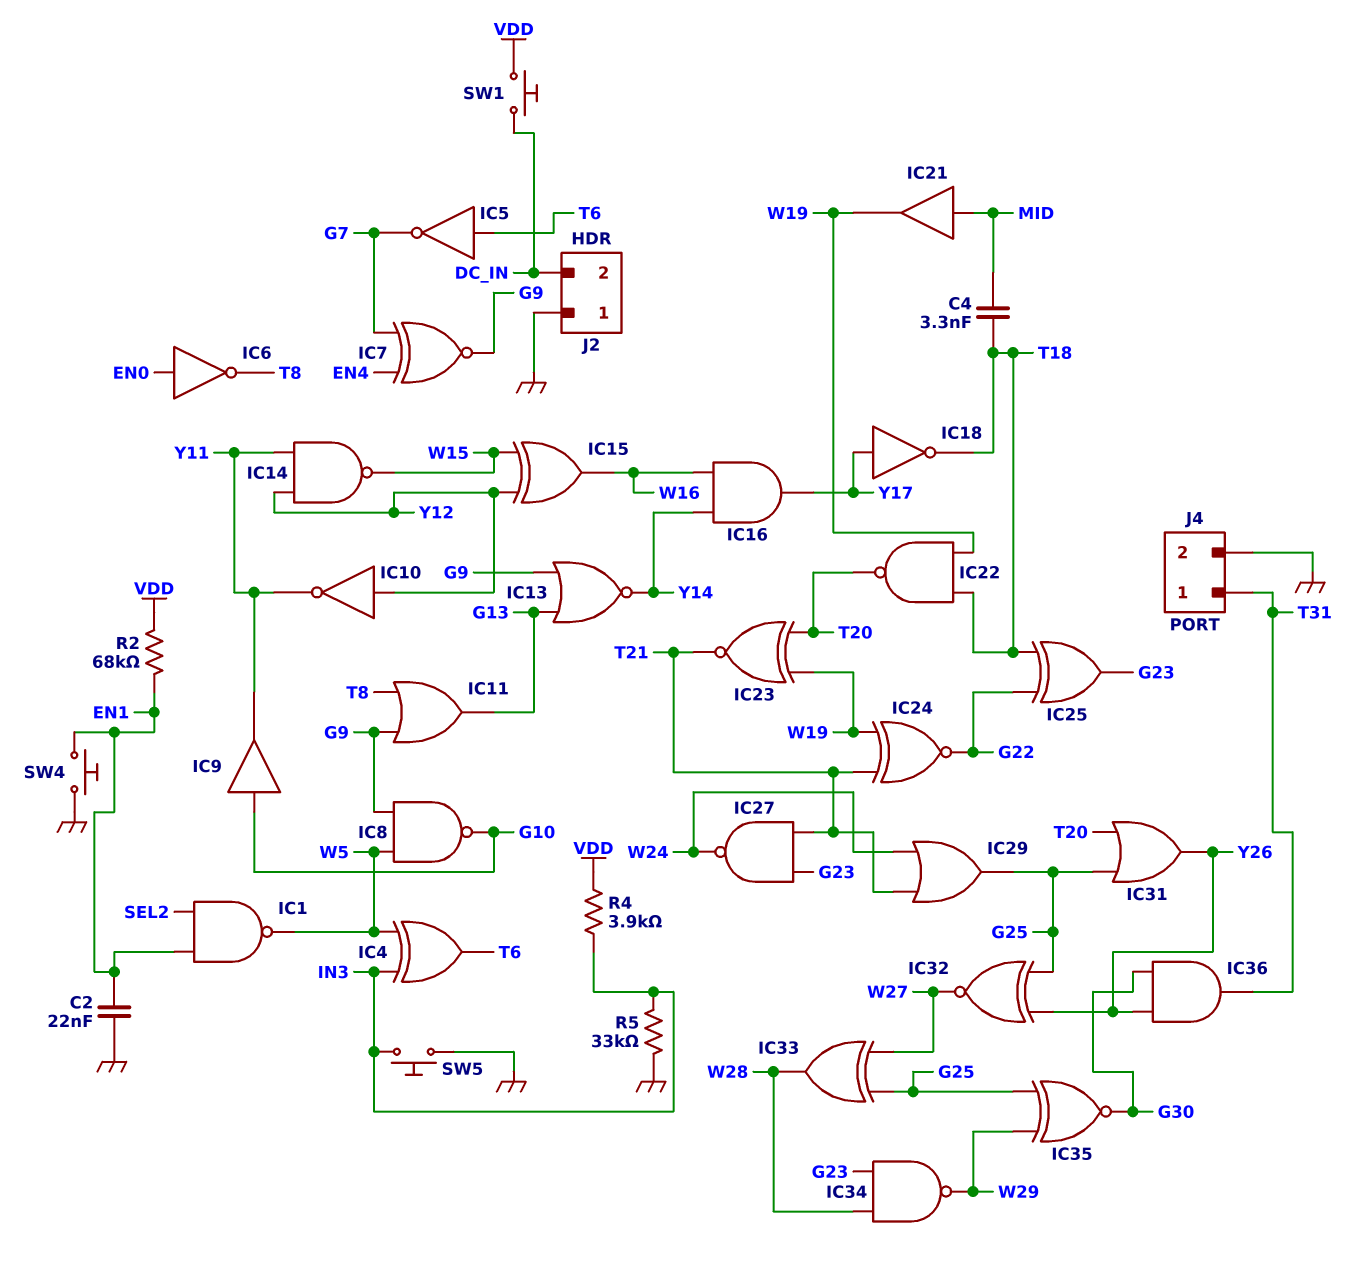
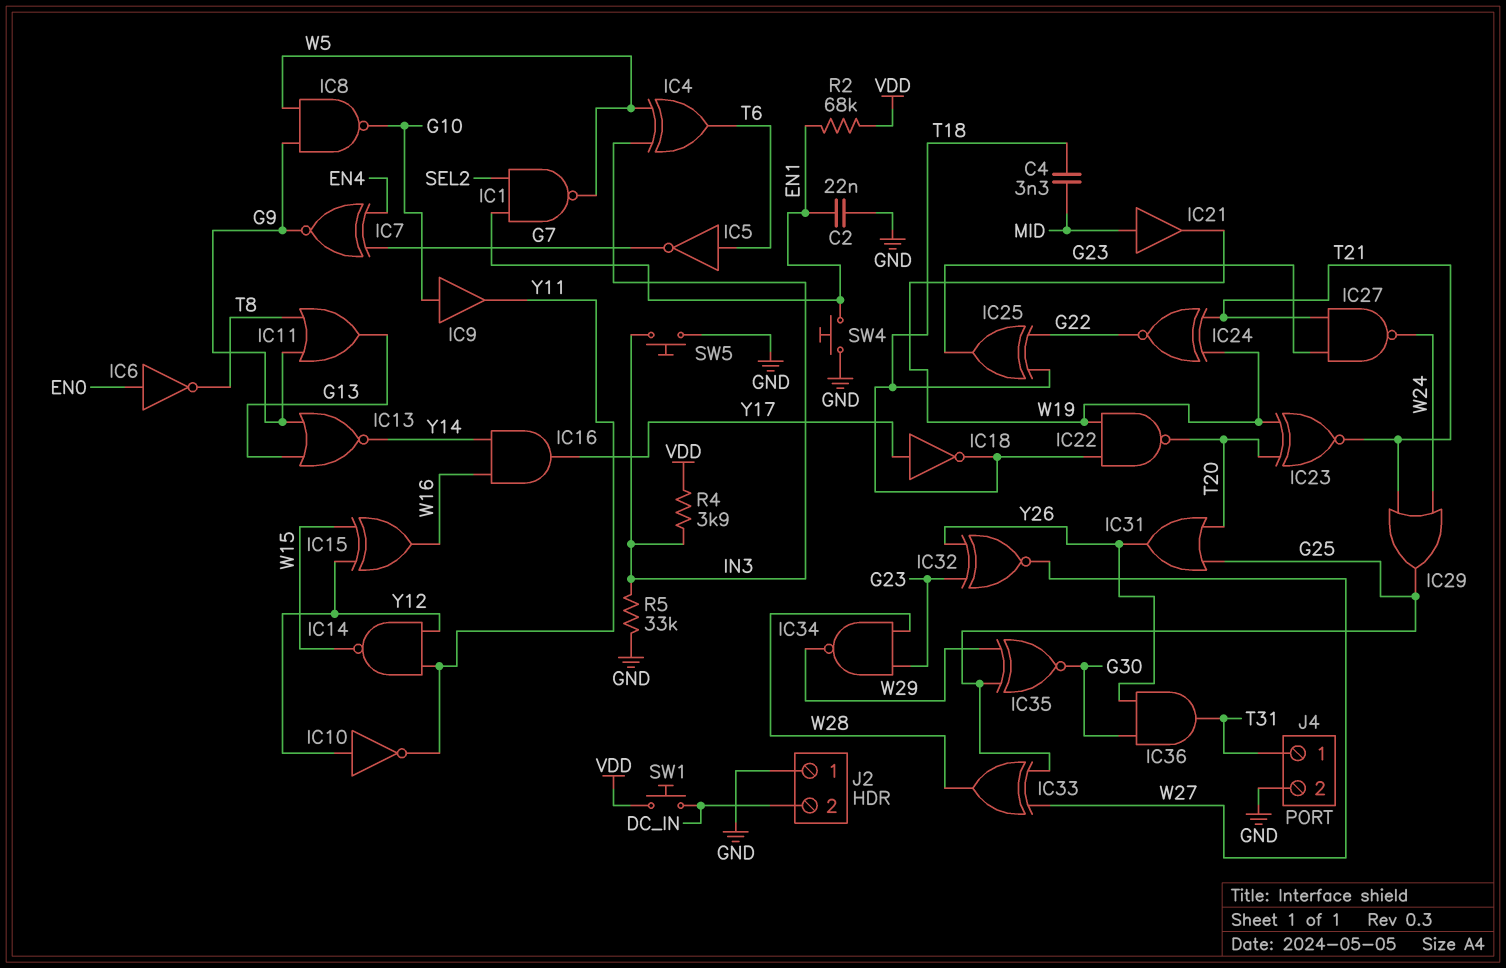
IC32: XNOR (in G25, in Y26, out W27) -> XNOR (in G23, in Y26, out W27)

